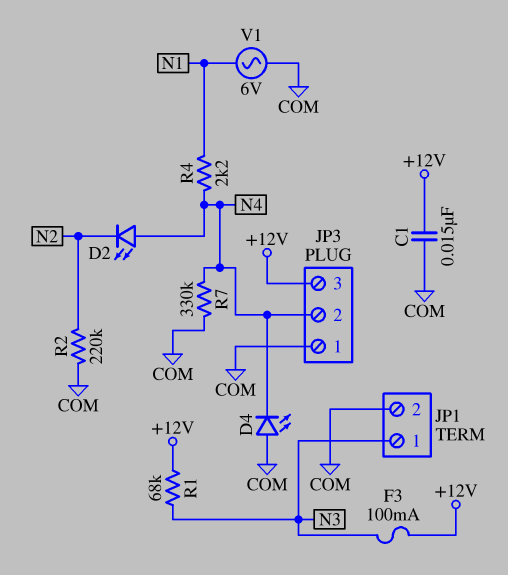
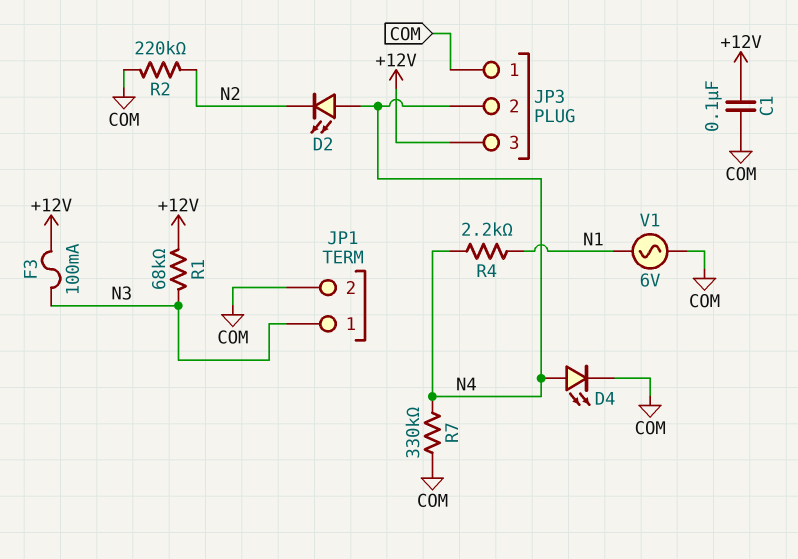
C1: 15nF (+12V, COM) -> 100nF (+12V, COM)
D4: LED (A COM, K N4) -> LED (A N4, K COM)

